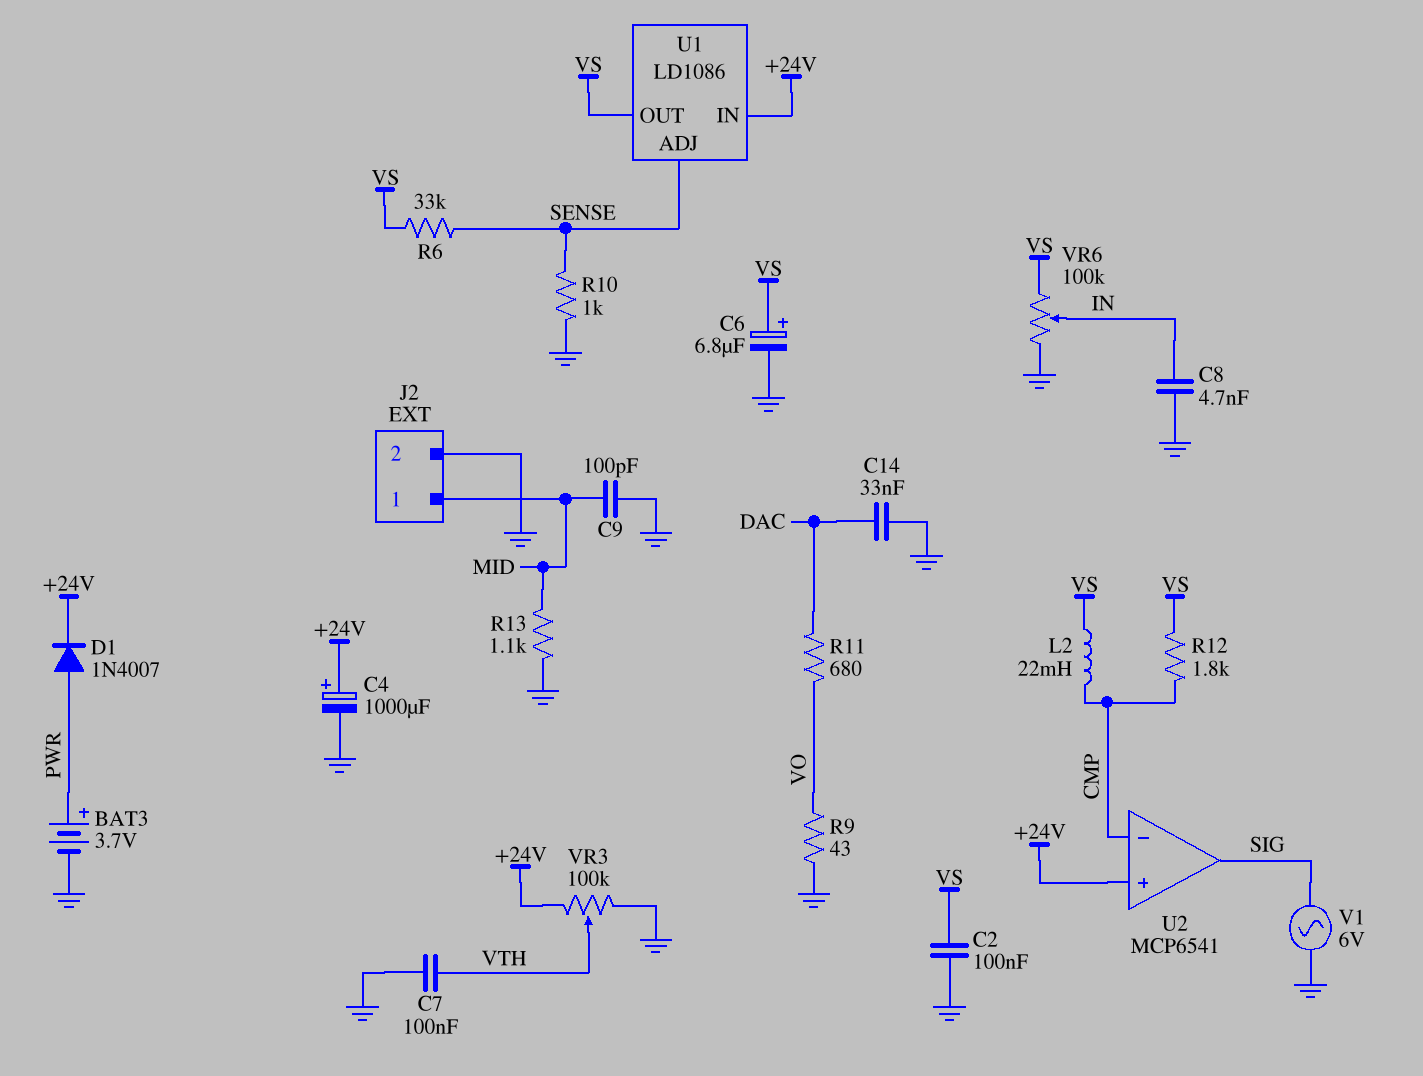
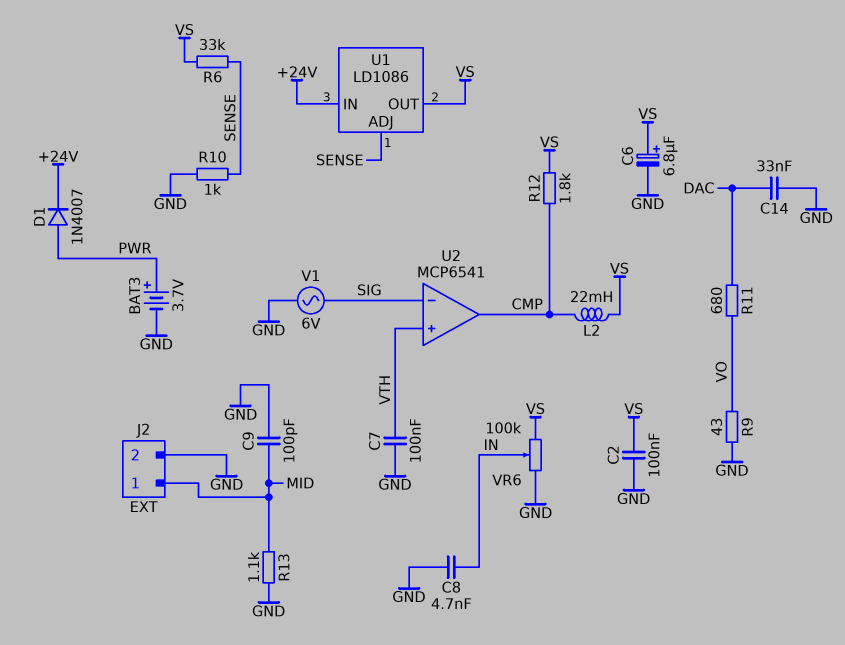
C4: 1000uF (plus +24V, minus GND) -> none
U2 pin in+: +24V -> VTH
U2 pin in-: CMP -> SIG
U2 pin out: SIG -> CMP
VR3: 100k (+24V, GND, wiper VTH) -> none

